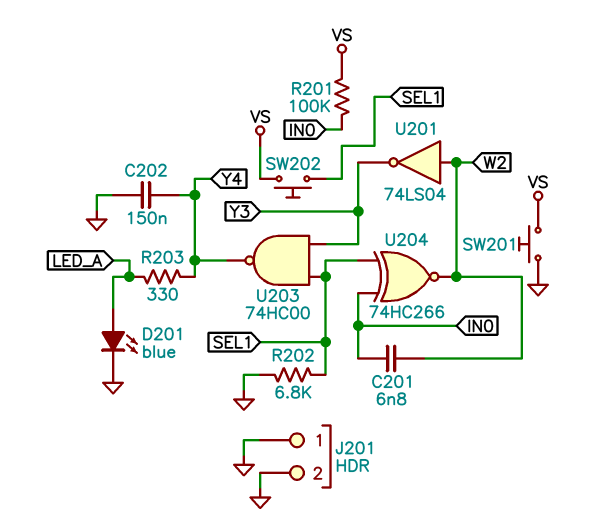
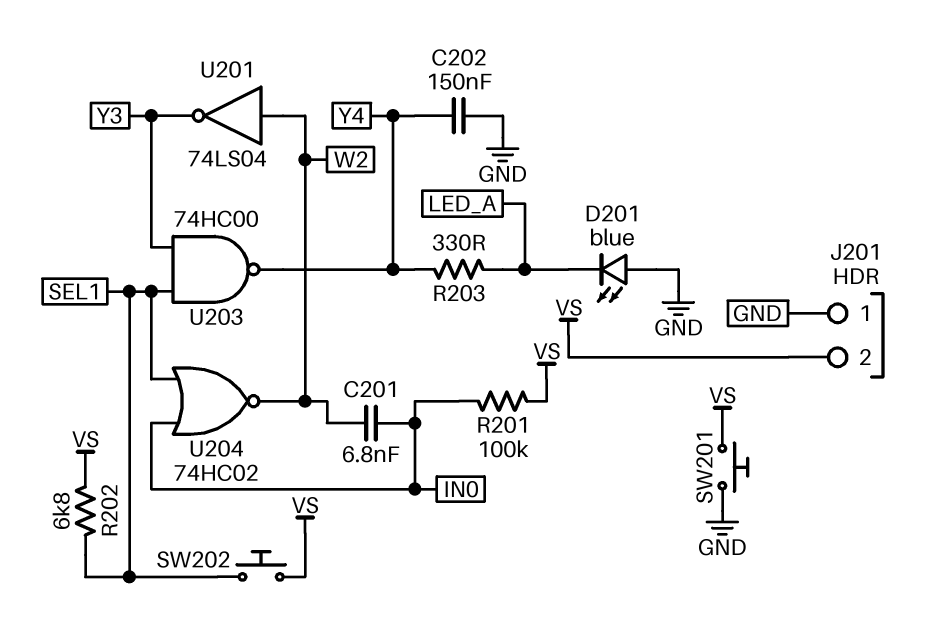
D201: LED blue (A LED_A, K GND) -> LED blue (A GND, K LED_A)
J201 pin 2: GND -> VS
R202: 6.8k (GND, SEL1) -> 6.8k (SEL1, VS)
U204: XNOR 74HC266 (in IN0, in SEL1, out W2) -> NOR 74HC02 (in IN0, in SEL1, out W2)

